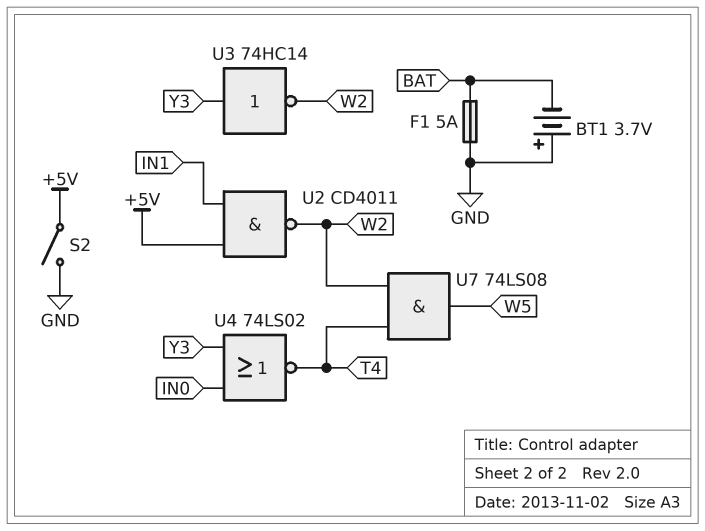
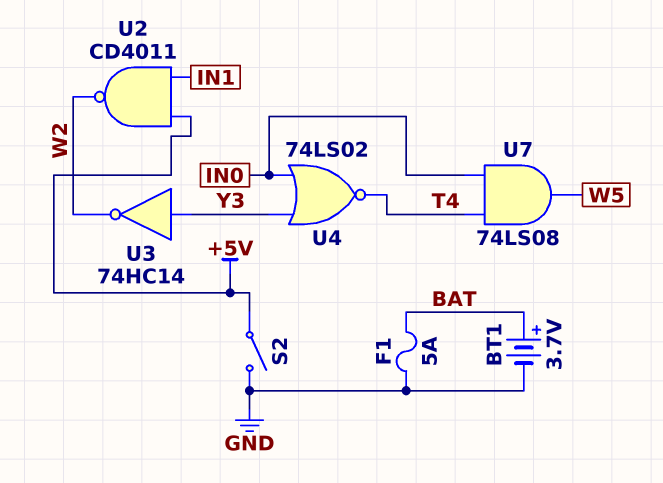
BT1: 3.7V (plus GND, minus BAT) -> 3.7V (plus BAT, minus GND)
U7: AND 74LS08 (in T4, in W2, out W5) -> AND 74LS08 (in IN0, in T4, out W5)

